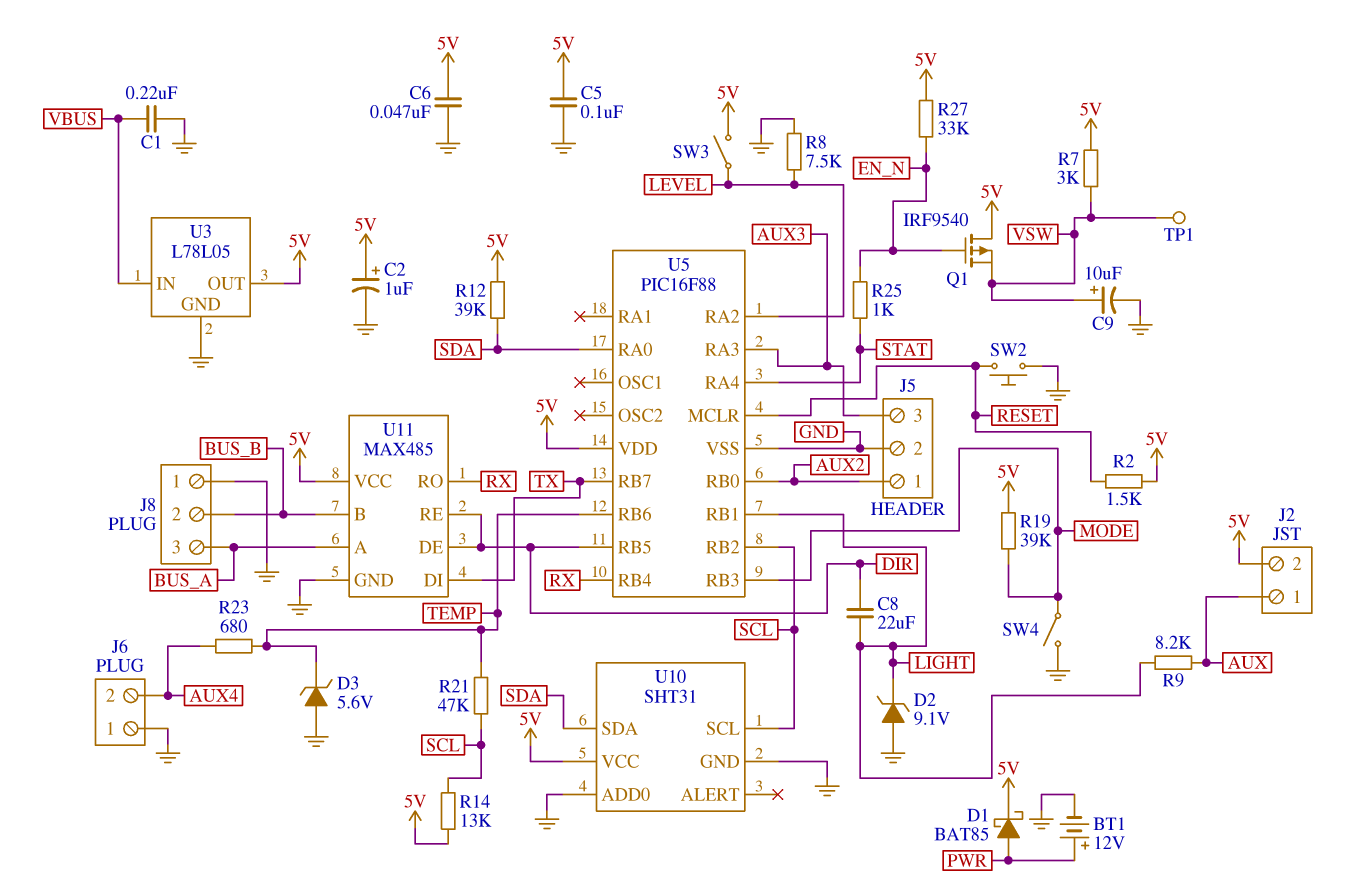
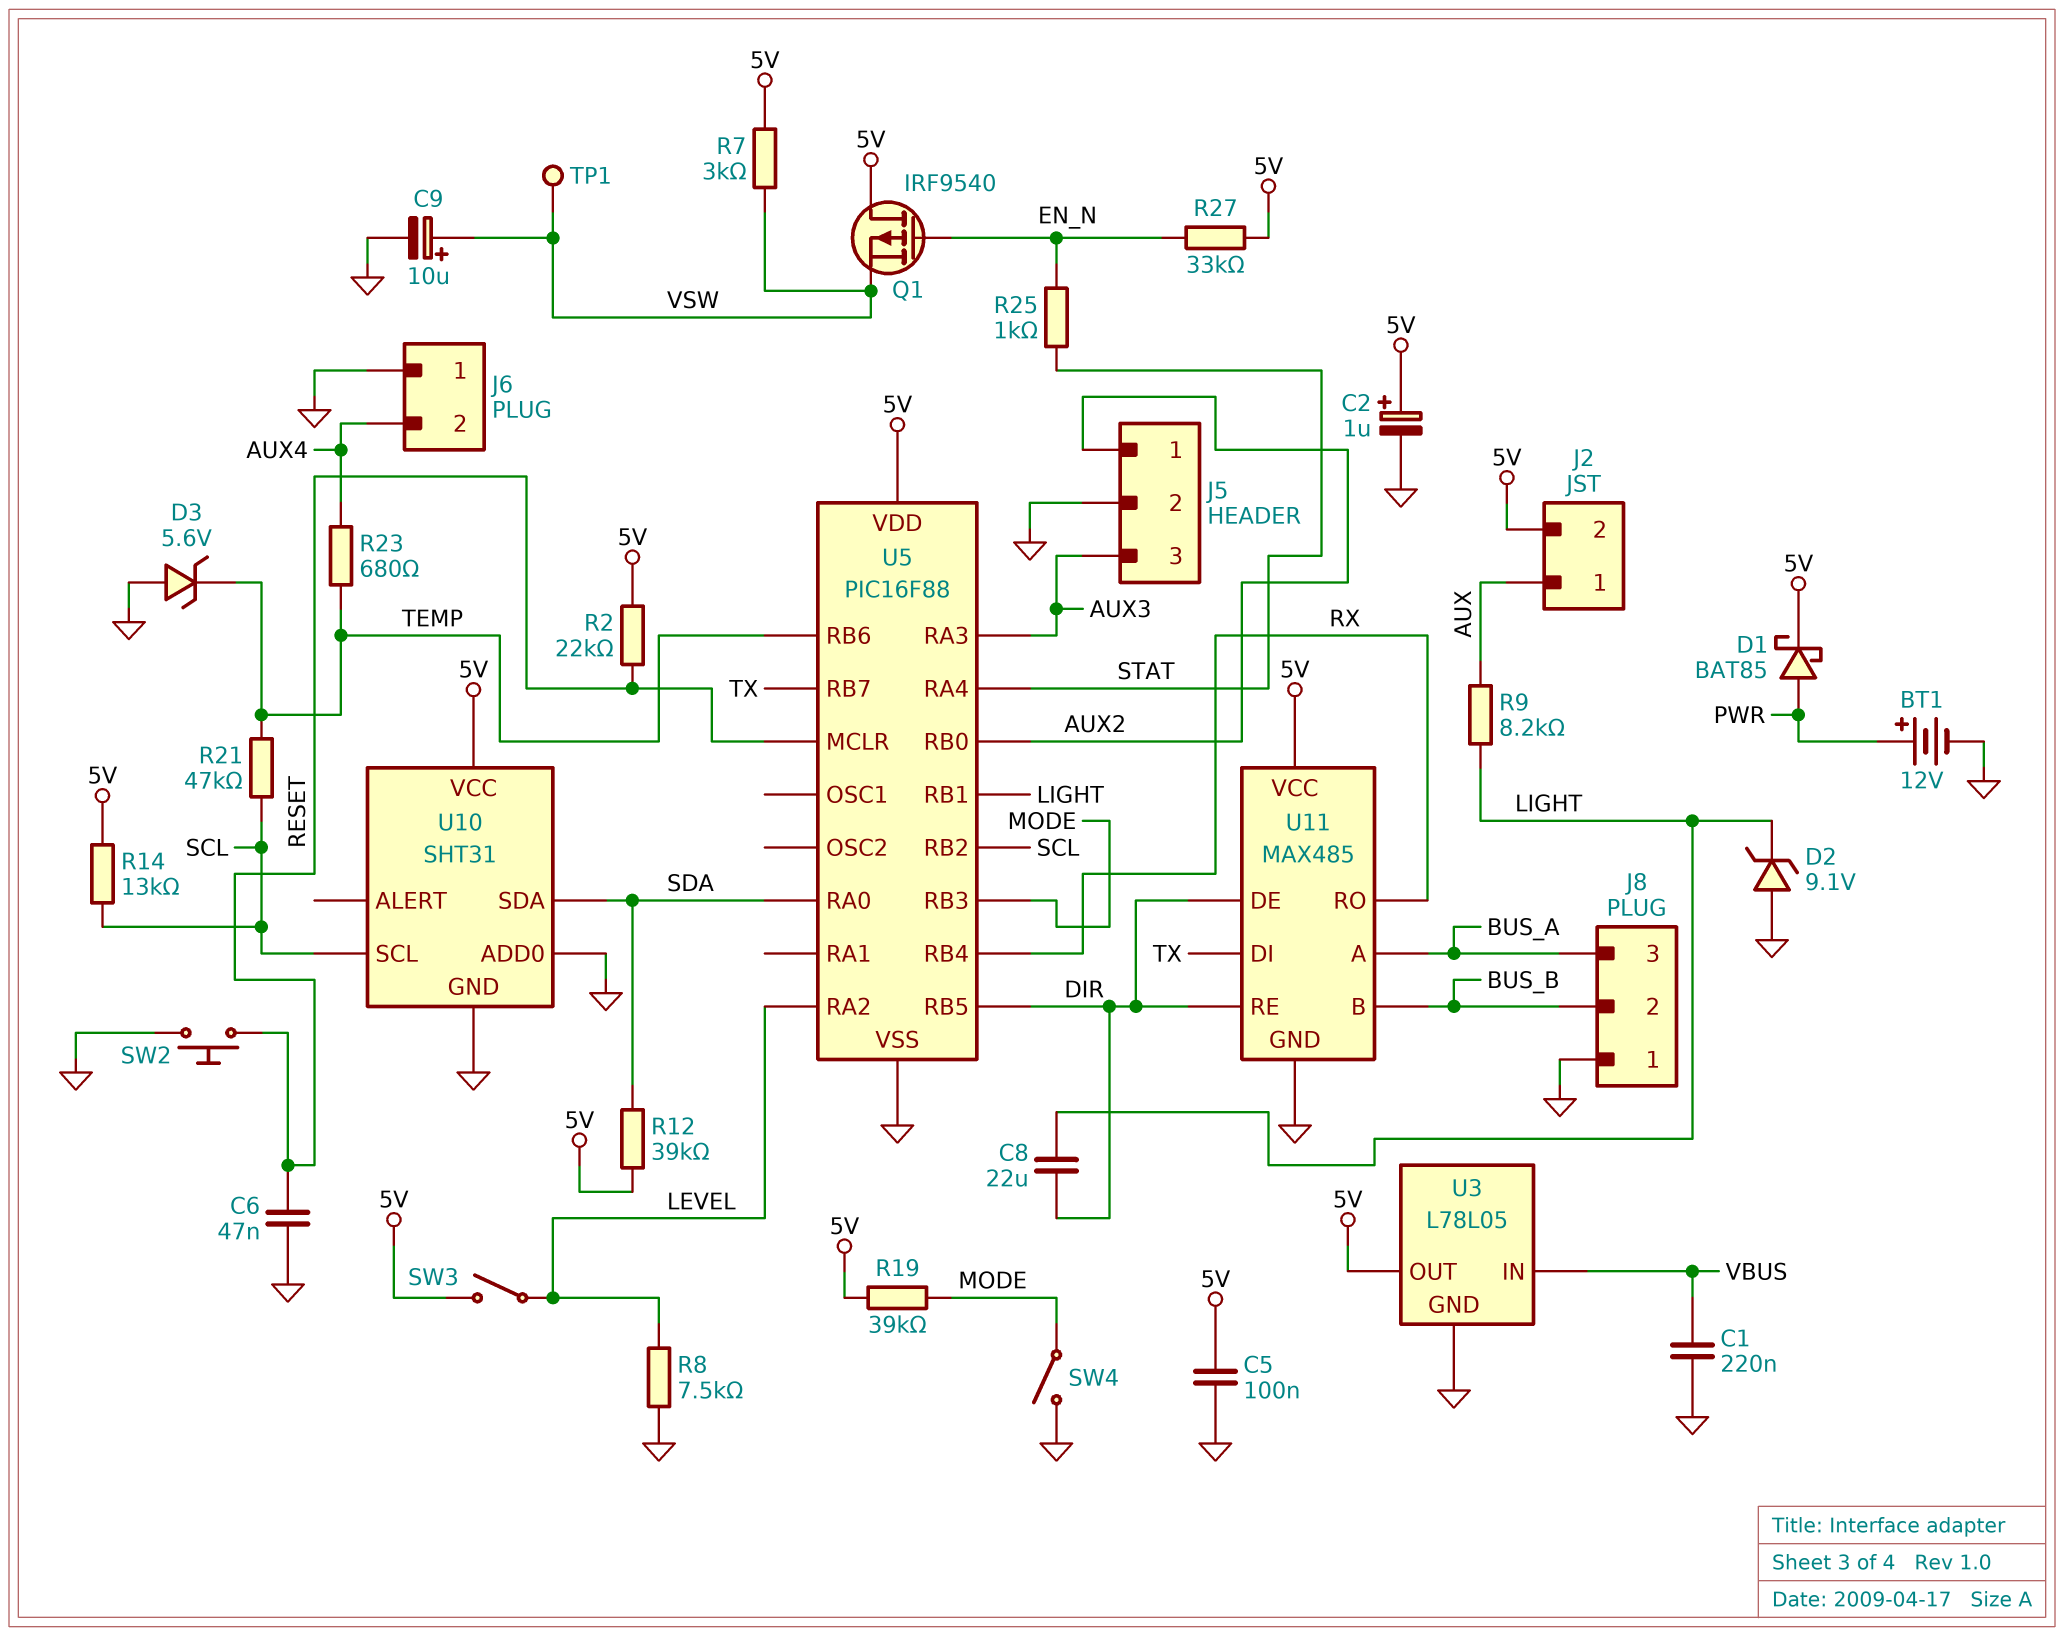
C6: 47nF (5V, GND) -> 47nF (GND, RESET)
R2: 1.5k (5V, RESET) -> 22k (5V, RESET)

